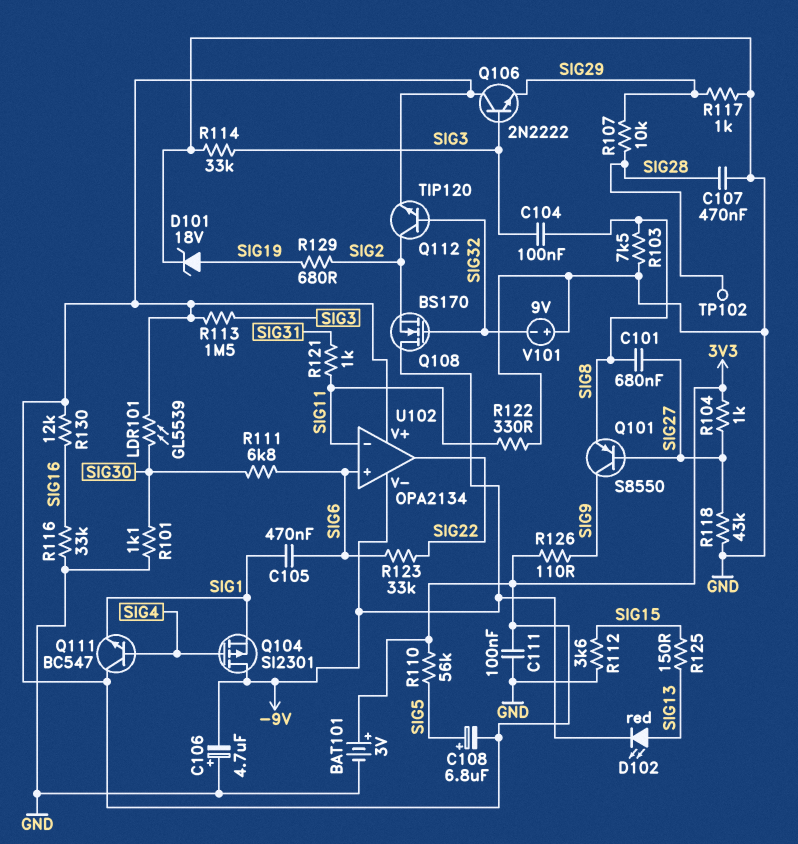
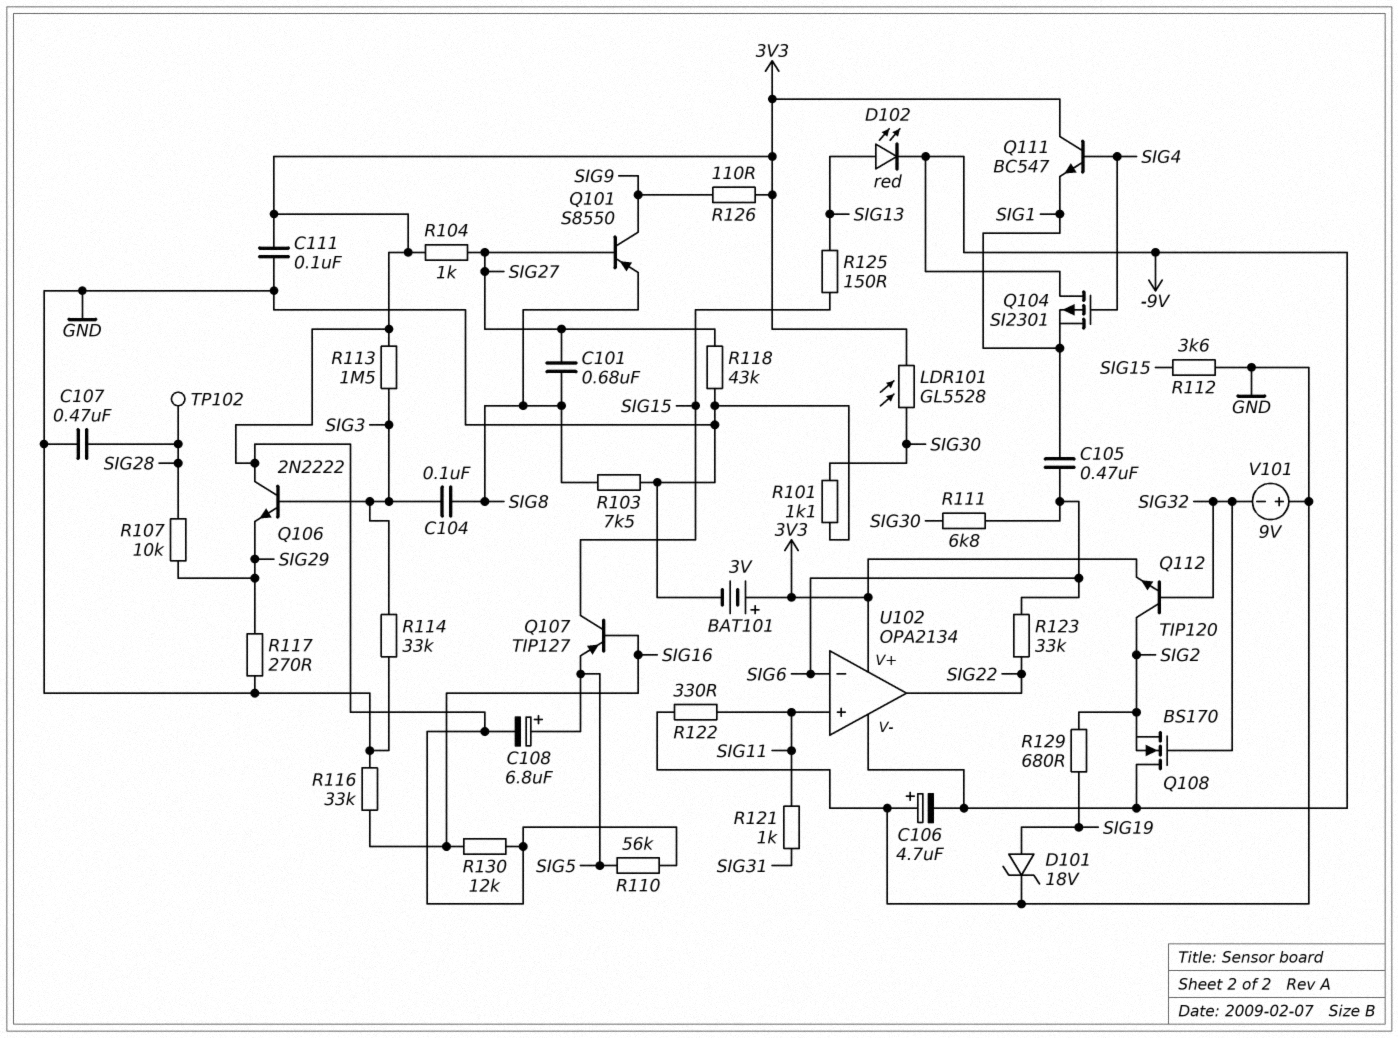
LDR101: GL5539 (3V3, SIG30) -> GL5528 (3V3, SIG30)
Q107: none -> PNP TIP127 (B SIG16, C SIG15, E SIG5)
R117: 1k (GND, SIG29) -> 270 (GND, SIG29)
U102 pin in+: SIG6 -> SIG11
U102 pin in-: SIG11 -> SIG6

